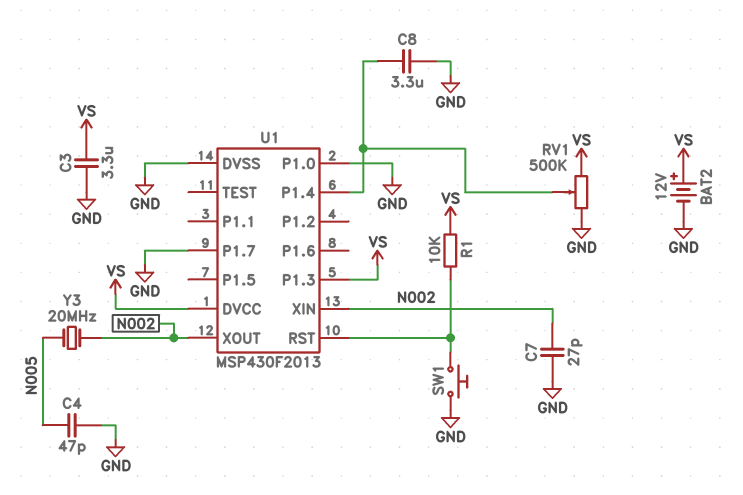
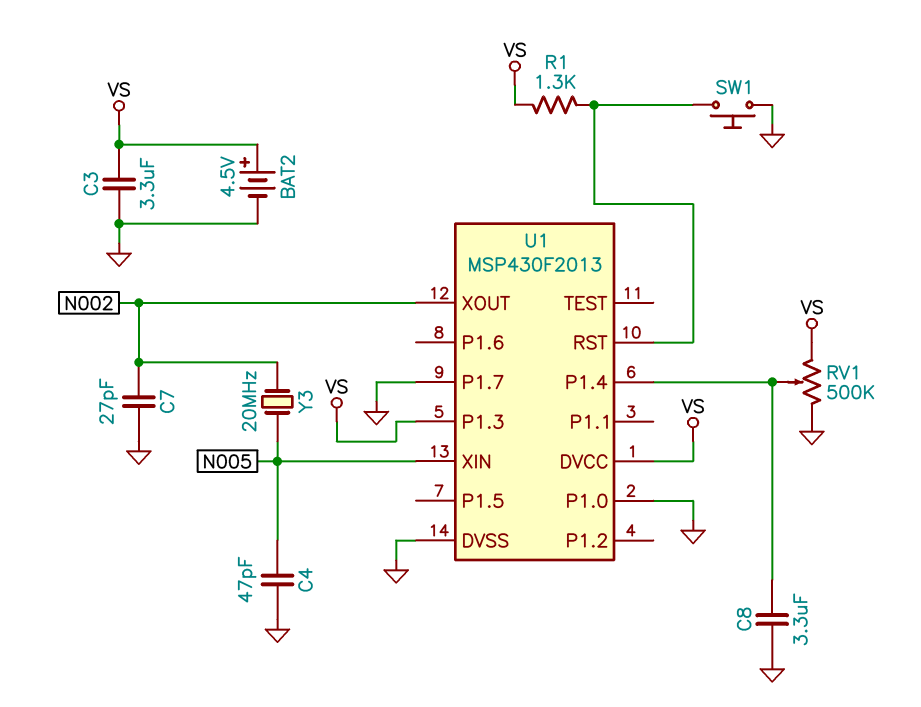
BAT2: 12V (plus VS, minus GND) -> 4.5V (plus VS, minus GND)
R1: 10k (U1/RST, VS) -> 1.3k (U1/RST, VS)
U1 pin XIN: N002 -> N005

